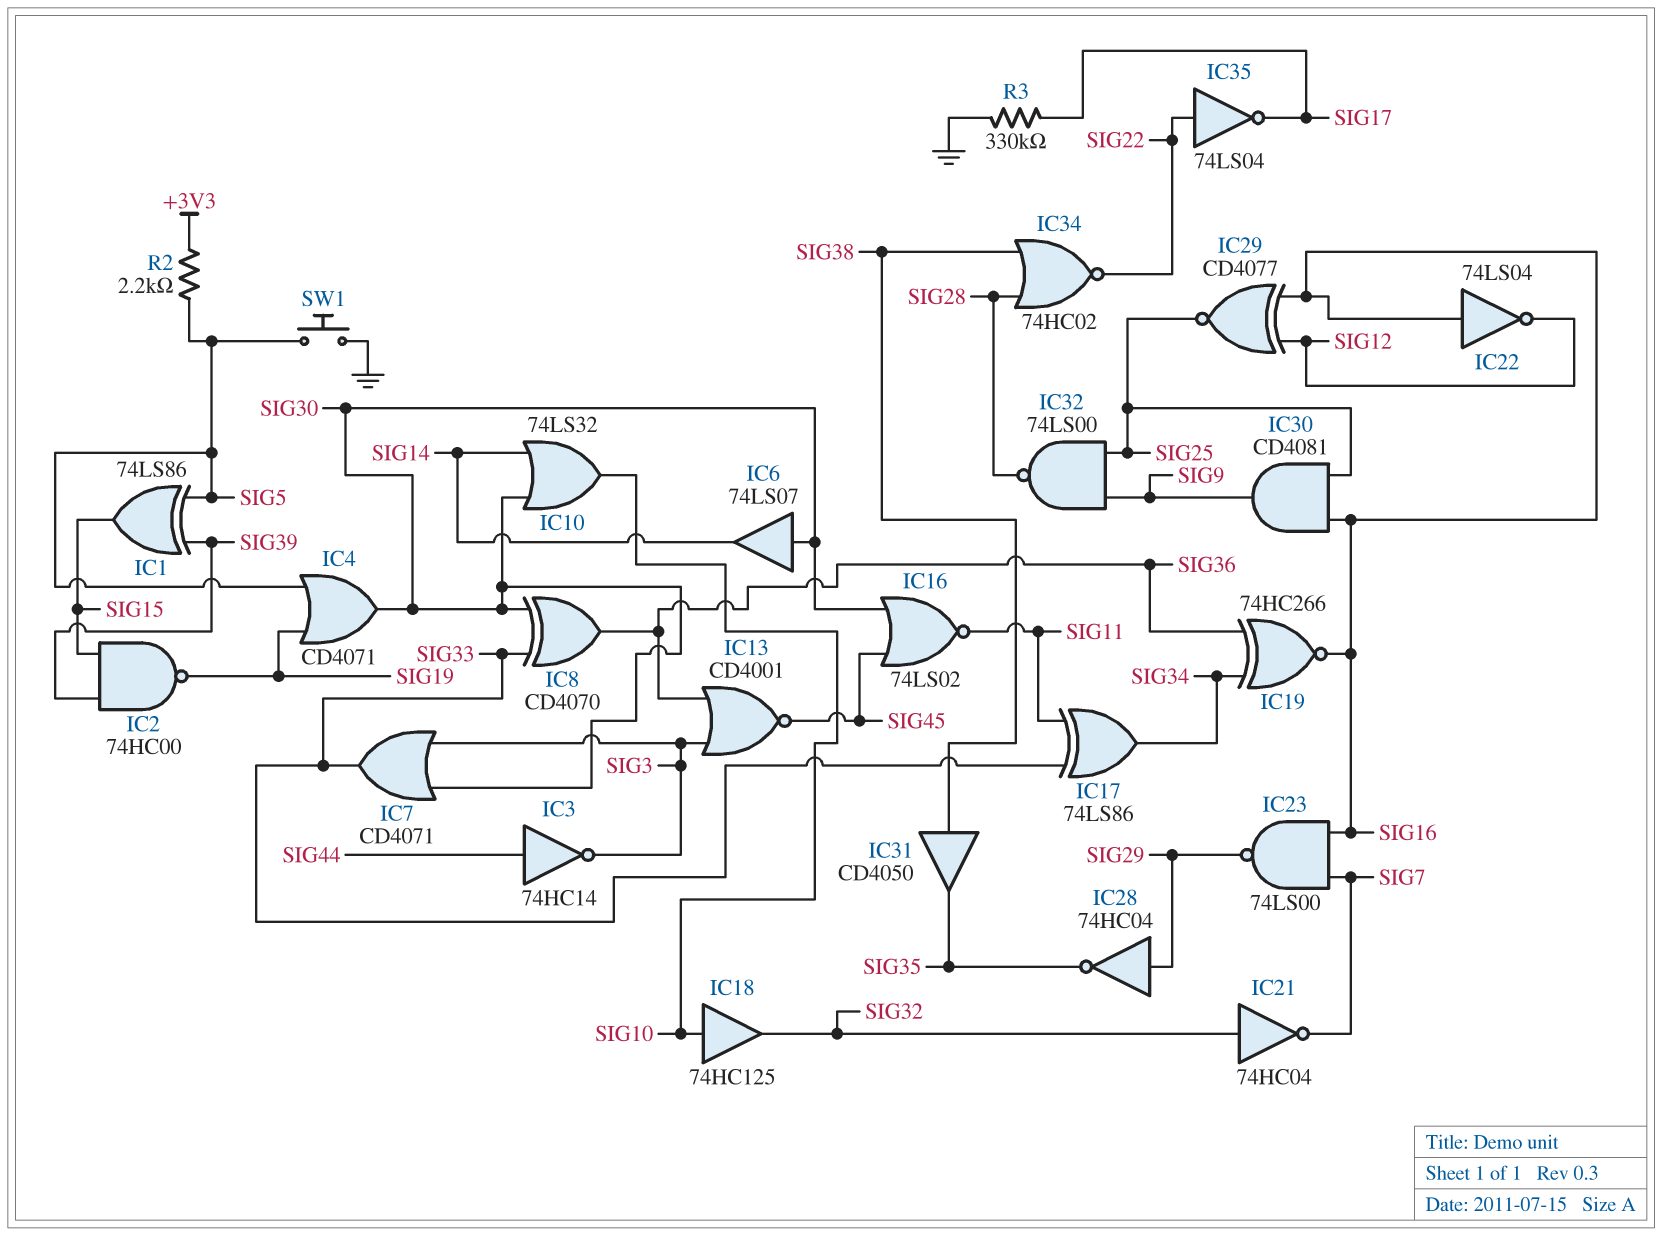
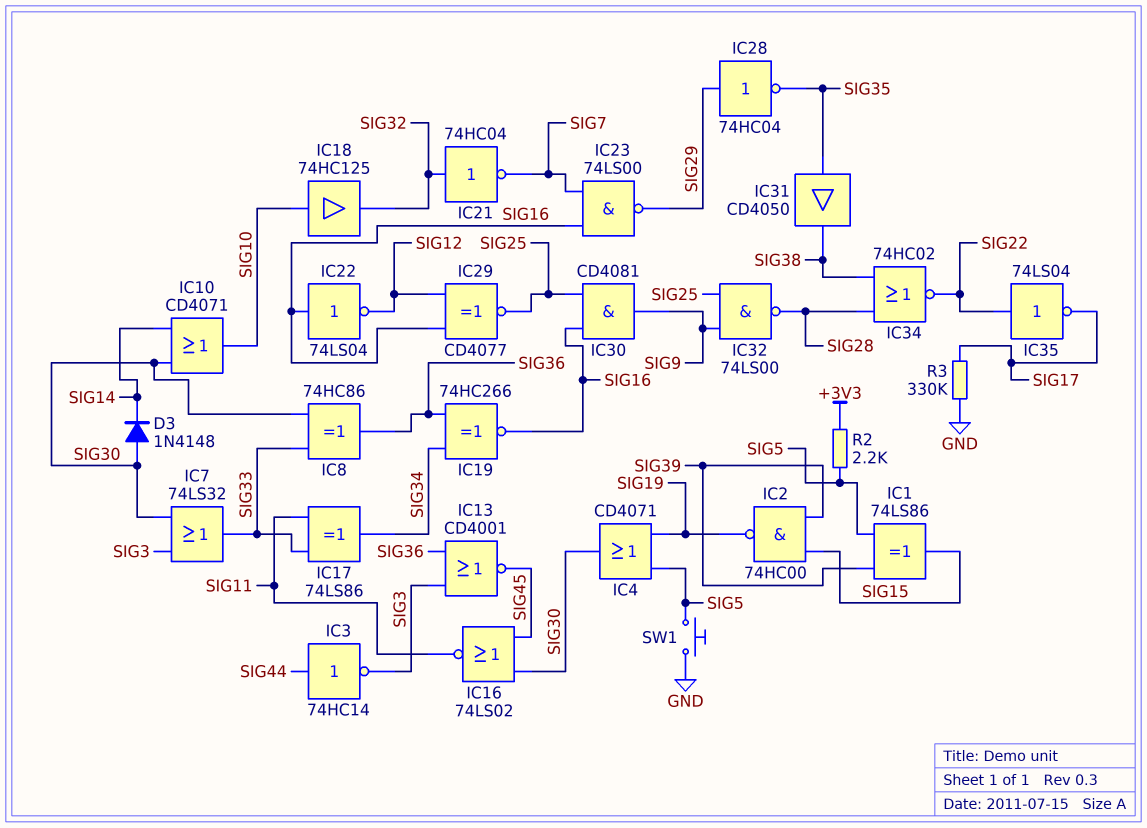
D3: none -> diode 1N4148 (A SIG30, K SIG14)
IC6: buffer 74LS07 (in SIG30, out SIG14) -> none
IC7: OR CD4071 (in SIG3, in SIG30, out SIG33) -> OR 74LS32 (in SIG3, in SIG30, out SIG33)
IC8: XOR CD4070 (in SIG30, in SIG33, out SIG36) -> XOR 74HC86 (in SIG30, in SIG33, out SIG36)
IC10: OR 74LS32 (in SIG14, in SIG30, out SIG10) -> OR CD4071 (in SIG14, in SIG30, out SIG10)
IC31: buffer CD4050 (in SIG38, out SIG35) -> buffer CD4050 (in SIG35, out SIG38)

